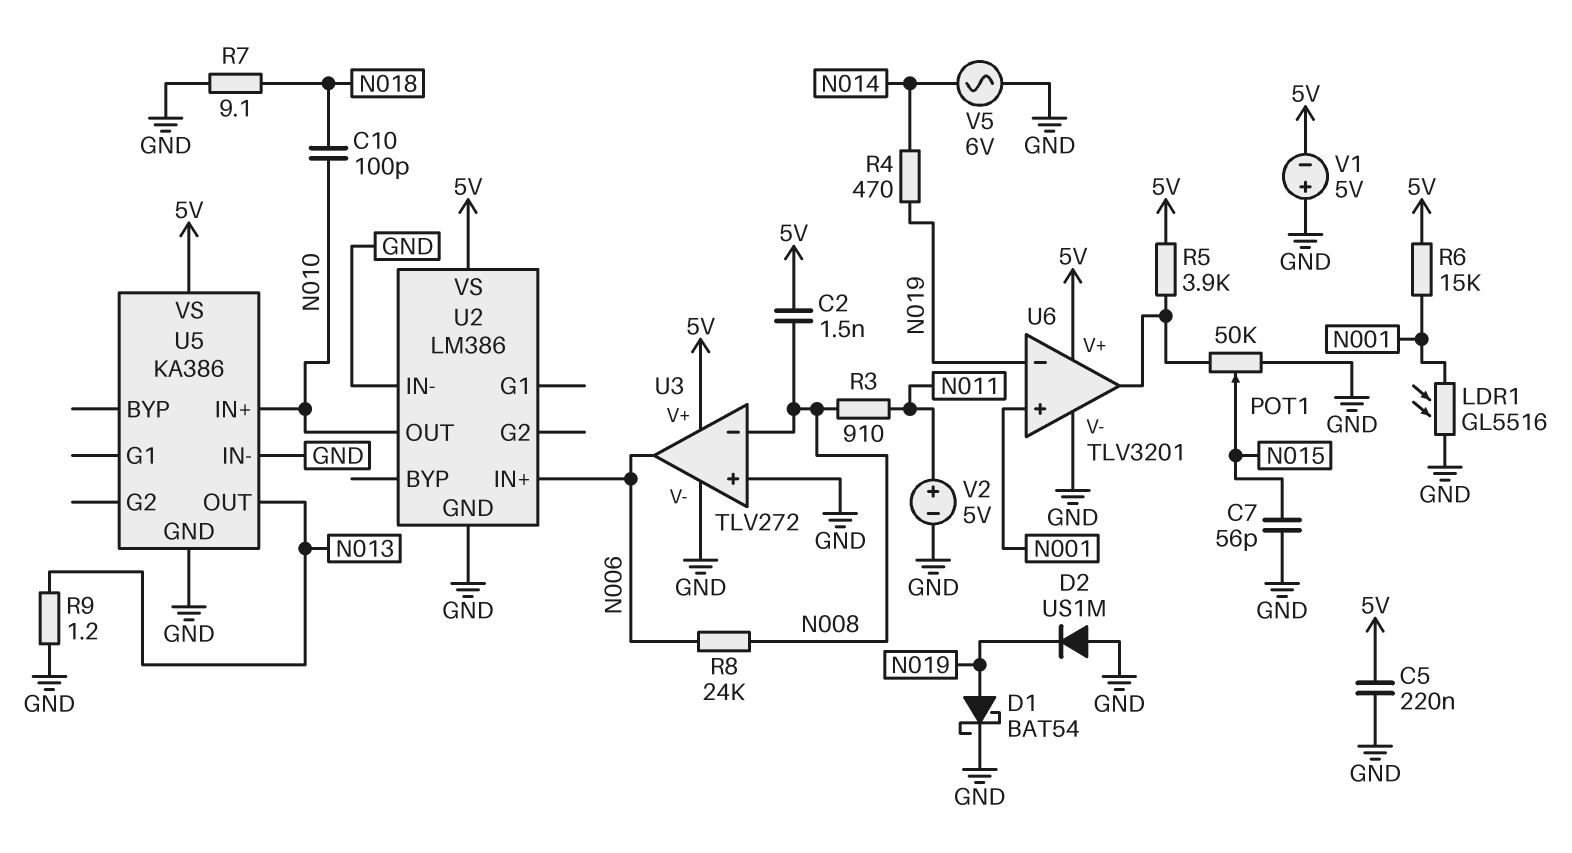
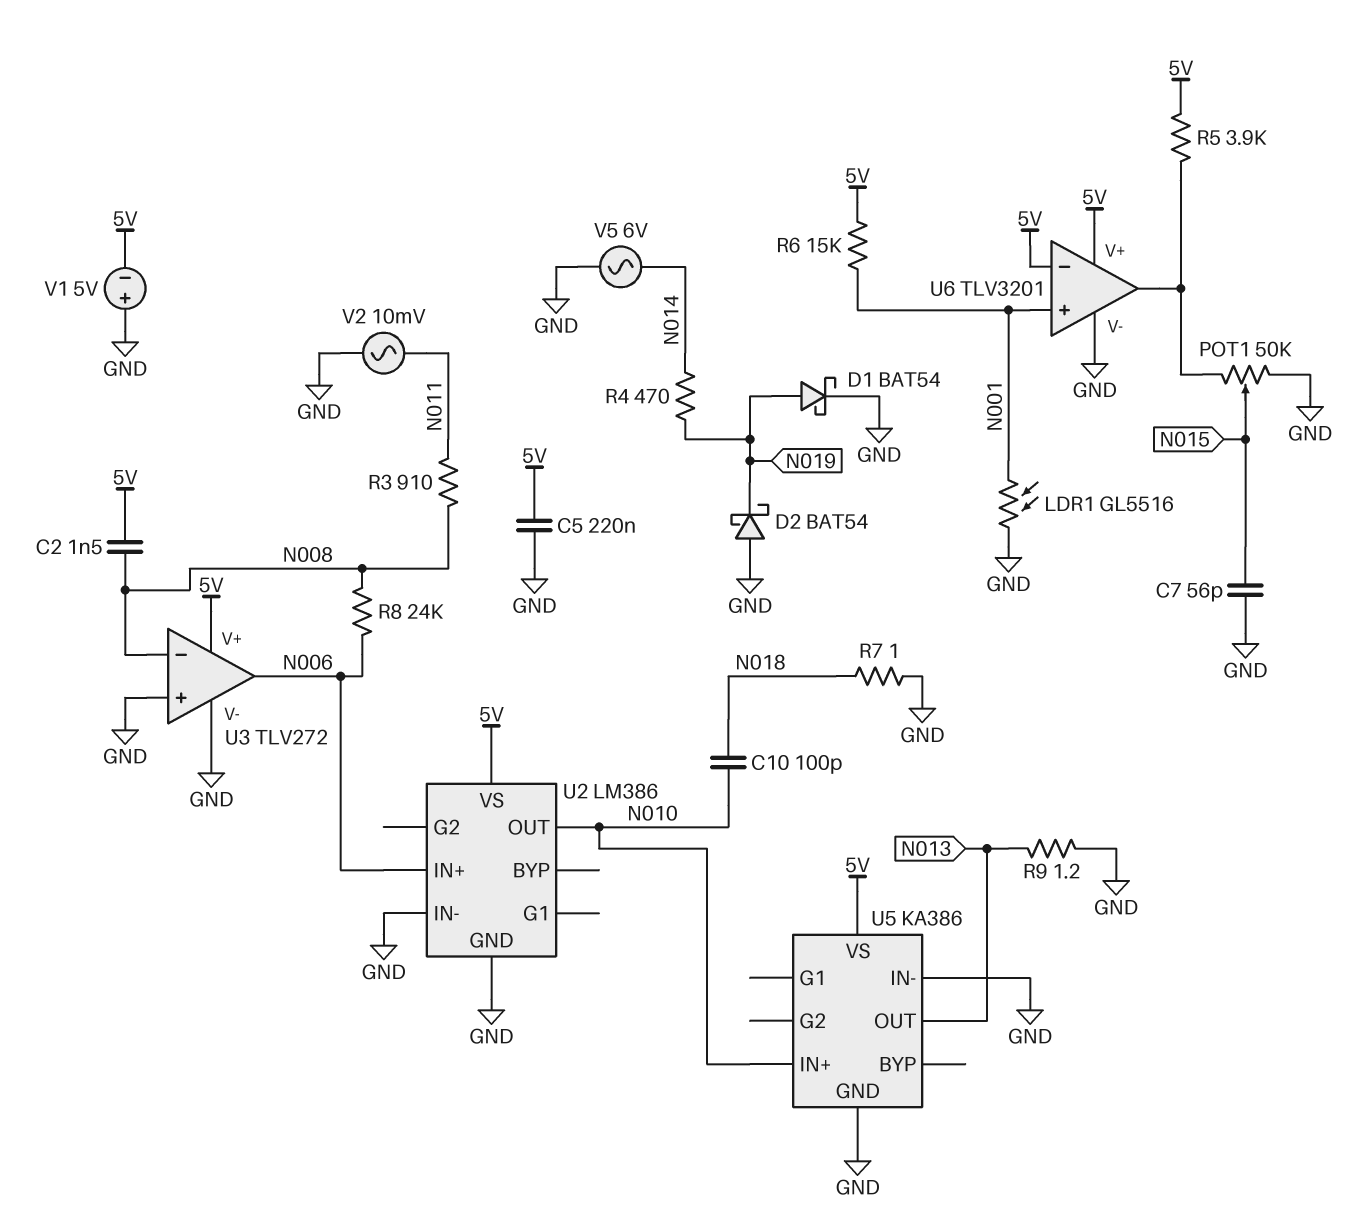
D2: diode US1M (A GND, K N019) -> schottky BAT54 (A GND, K N019)
R7: 9.1 (GND, N018) -> 1 (GND, N018)
U6 pin in-: N019 -> 5V
V2: 5V (plus N011, minus GND) -> AC 10mV (GND, N011)

